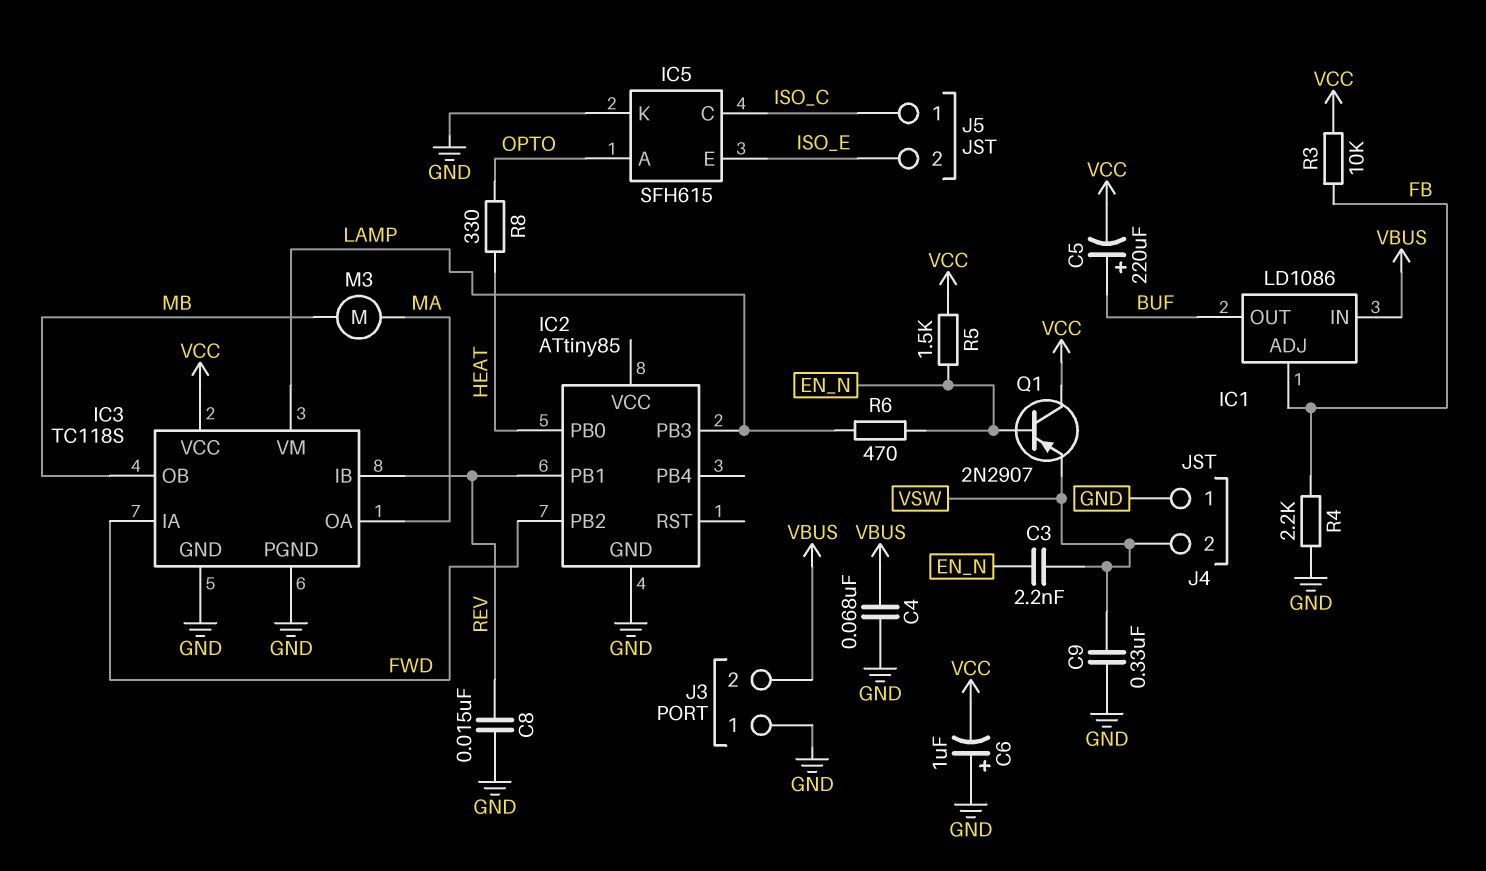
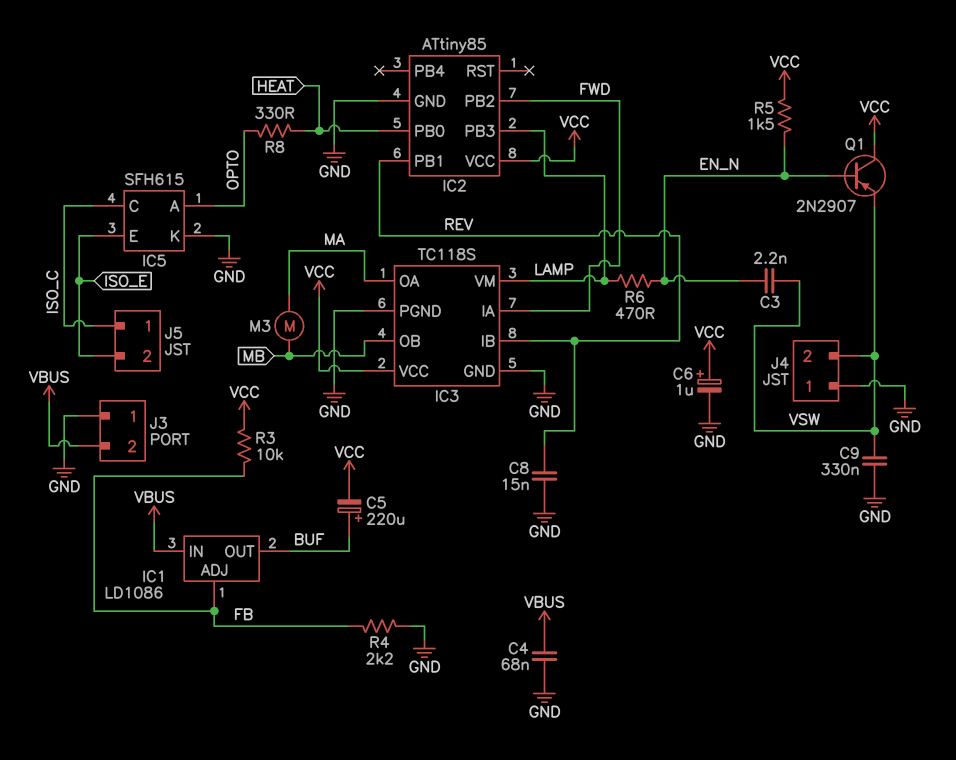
C6: 1uF (plus GND, minus VCC) -> 1uF (plus VCC, minus GND)
IC2 pin VCC: none -> VCC

